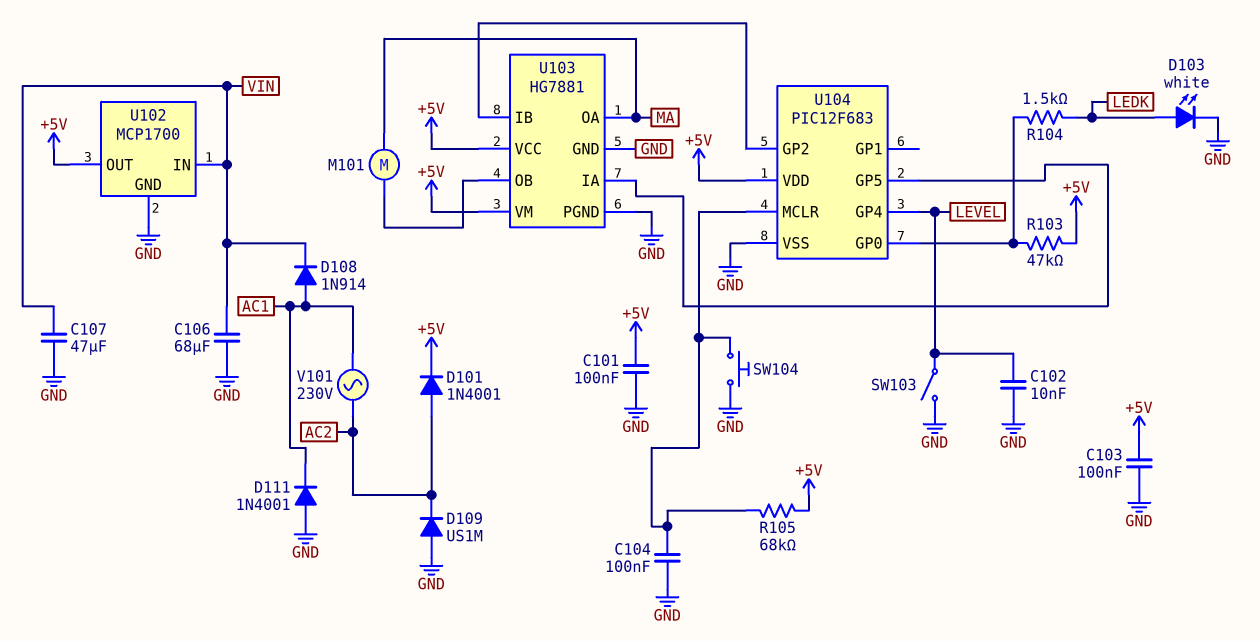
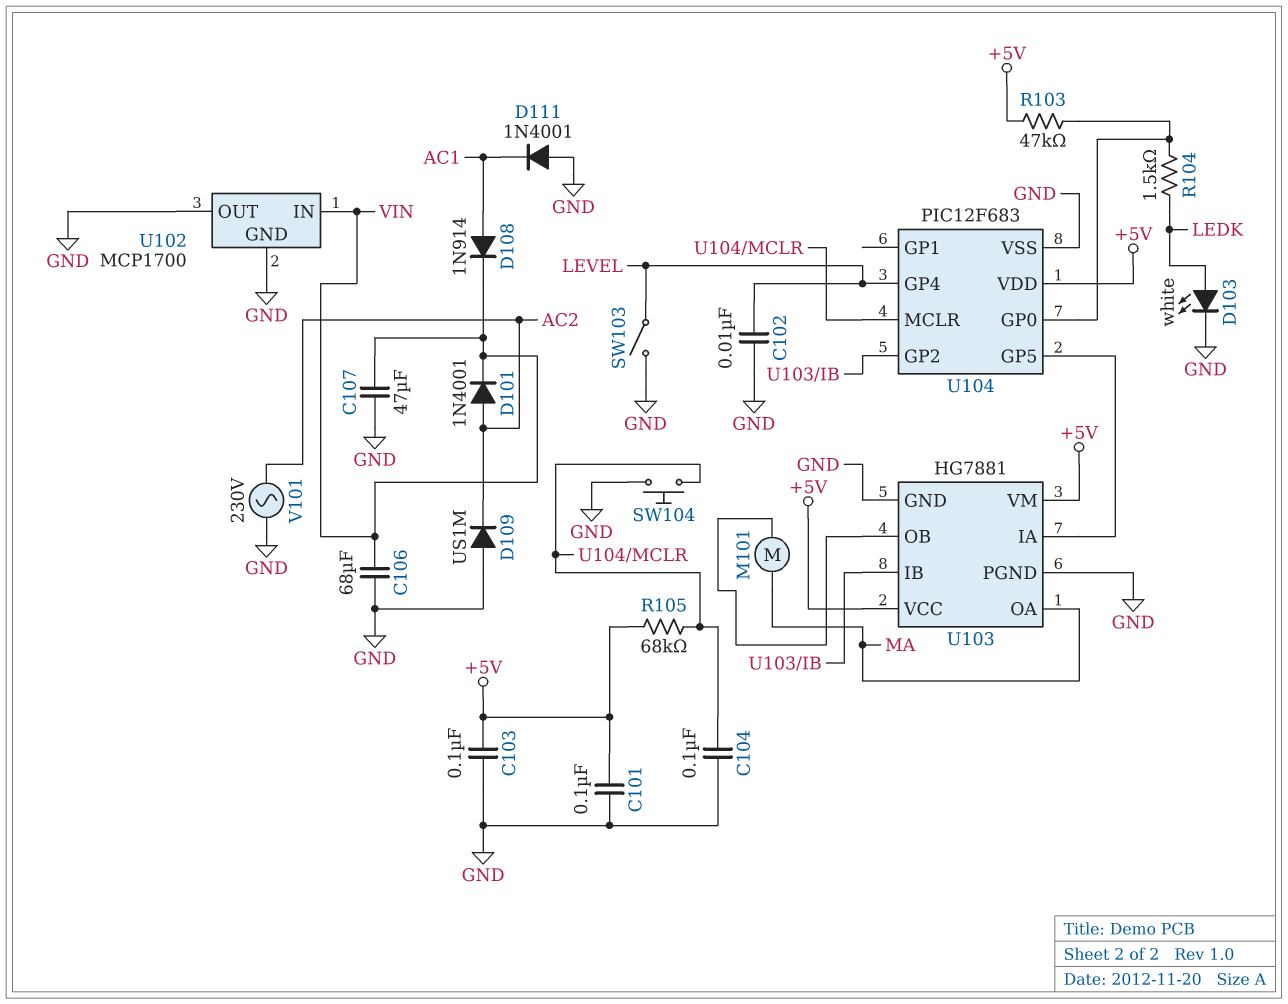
D101: diode 1N4001 (A AC2, K +5V) -> diode 1N4001 (A AC2, K VIN)
U102 pin OUT: +5V -> GND
V101: AC 230V (AC1, AC2) -> AC 230V (AC2, GND)

